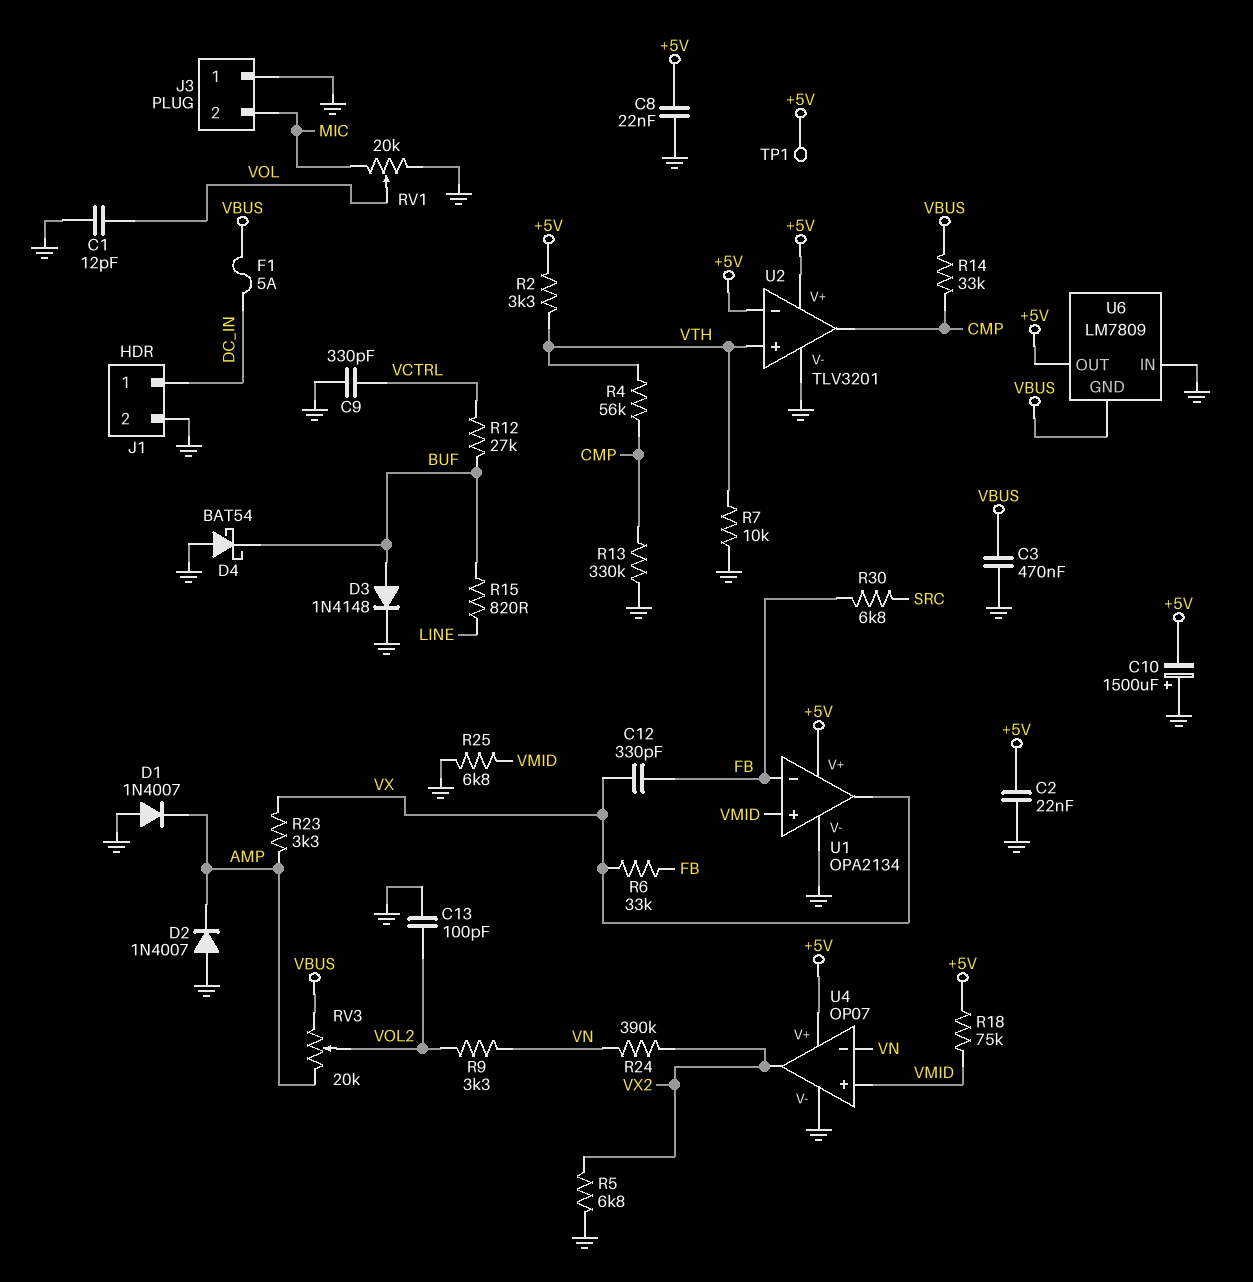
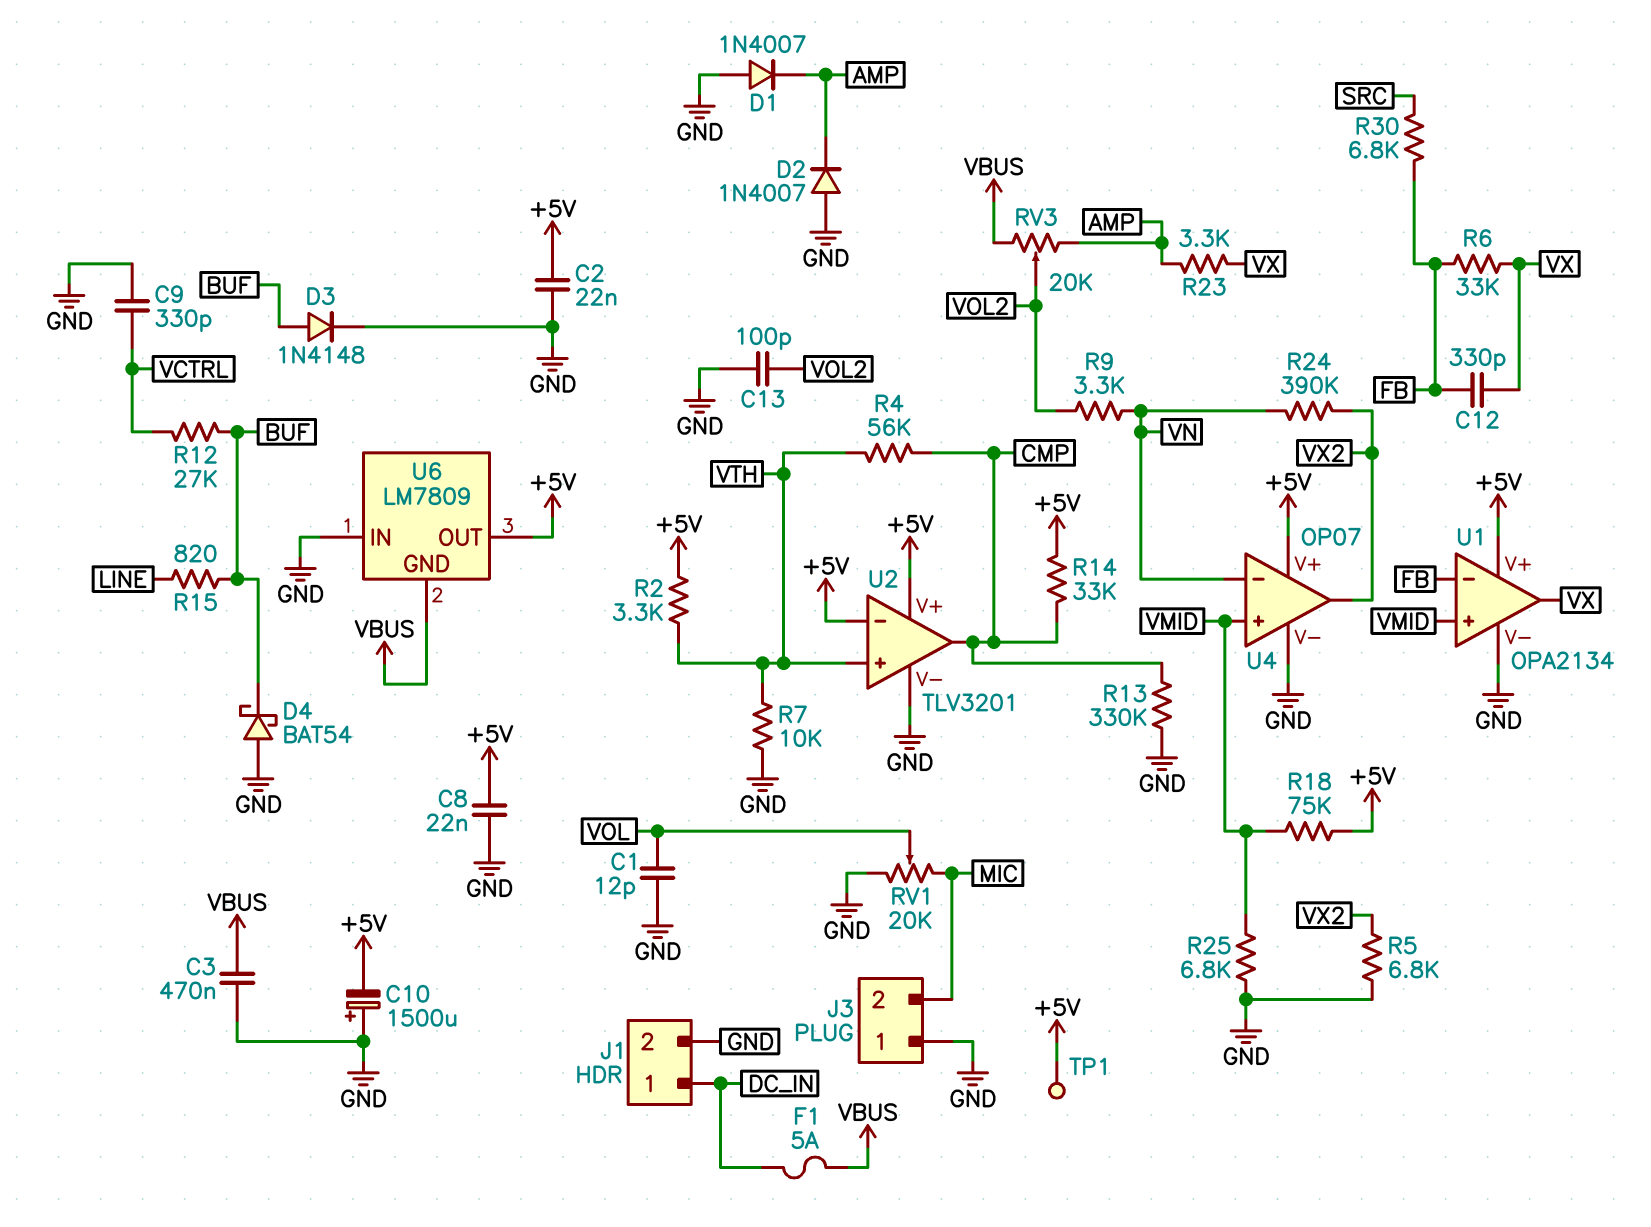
R14: 33k (CMP, VBUS) -> 33k (+5V, CMP)

